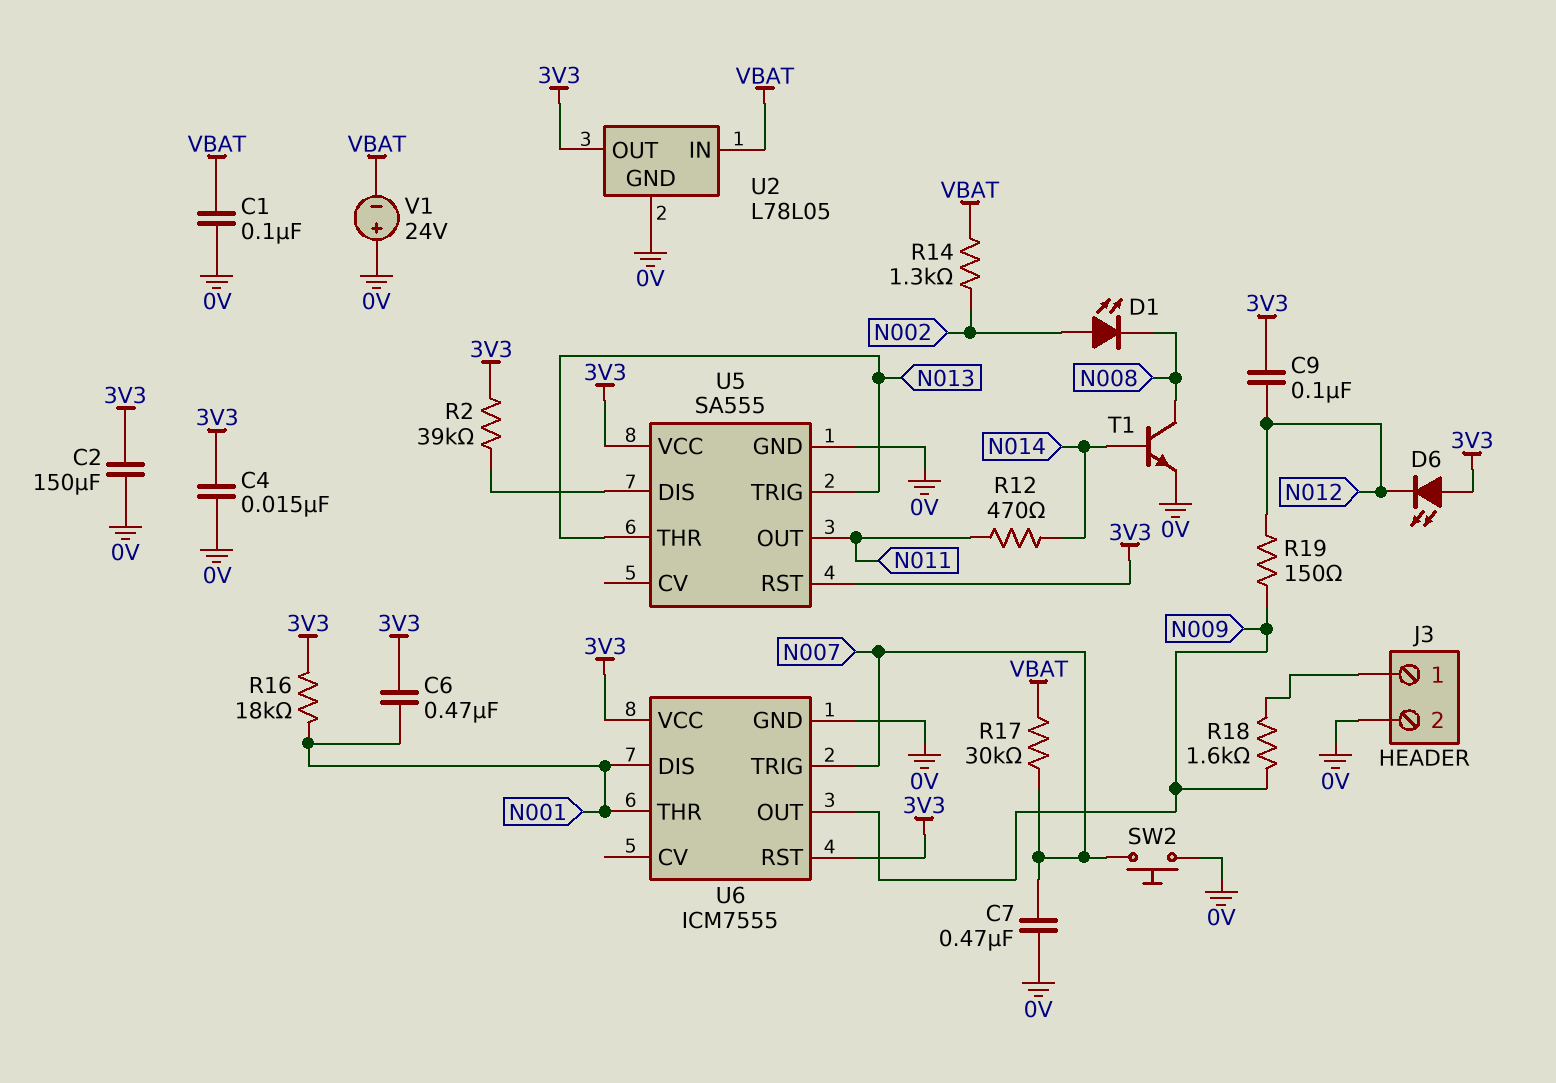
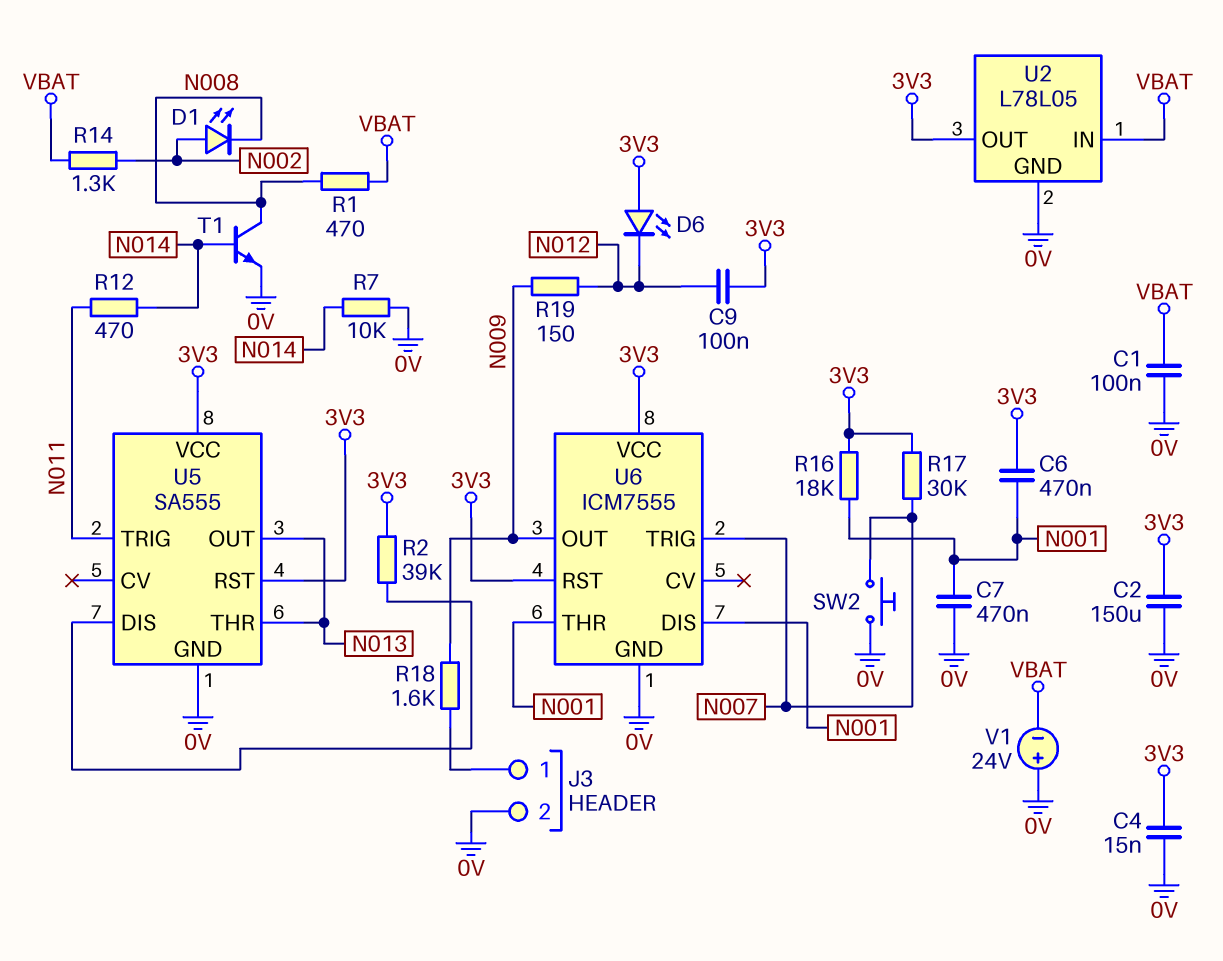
C7: 470nF (0V, N007) -> 470nF (0V, N001)
R1: none -> 470 (N008, VBAT)
R7: none -> 10k (0V, N014)
R17: 30k (N007, VBAT) -> 30k (3V3, N007)
U5 pin OUT: N011 -> N013
U5 pin TRIG: N013 -> N011

